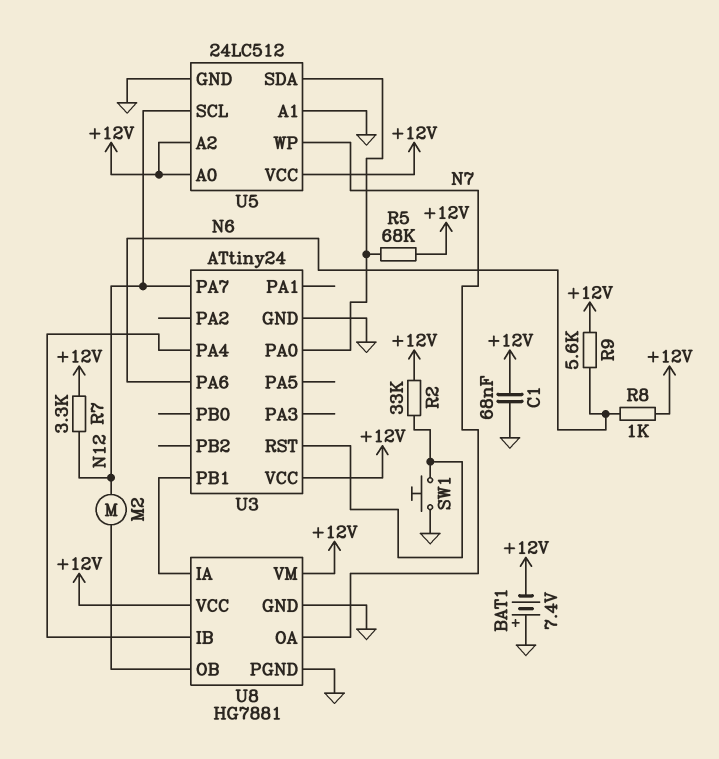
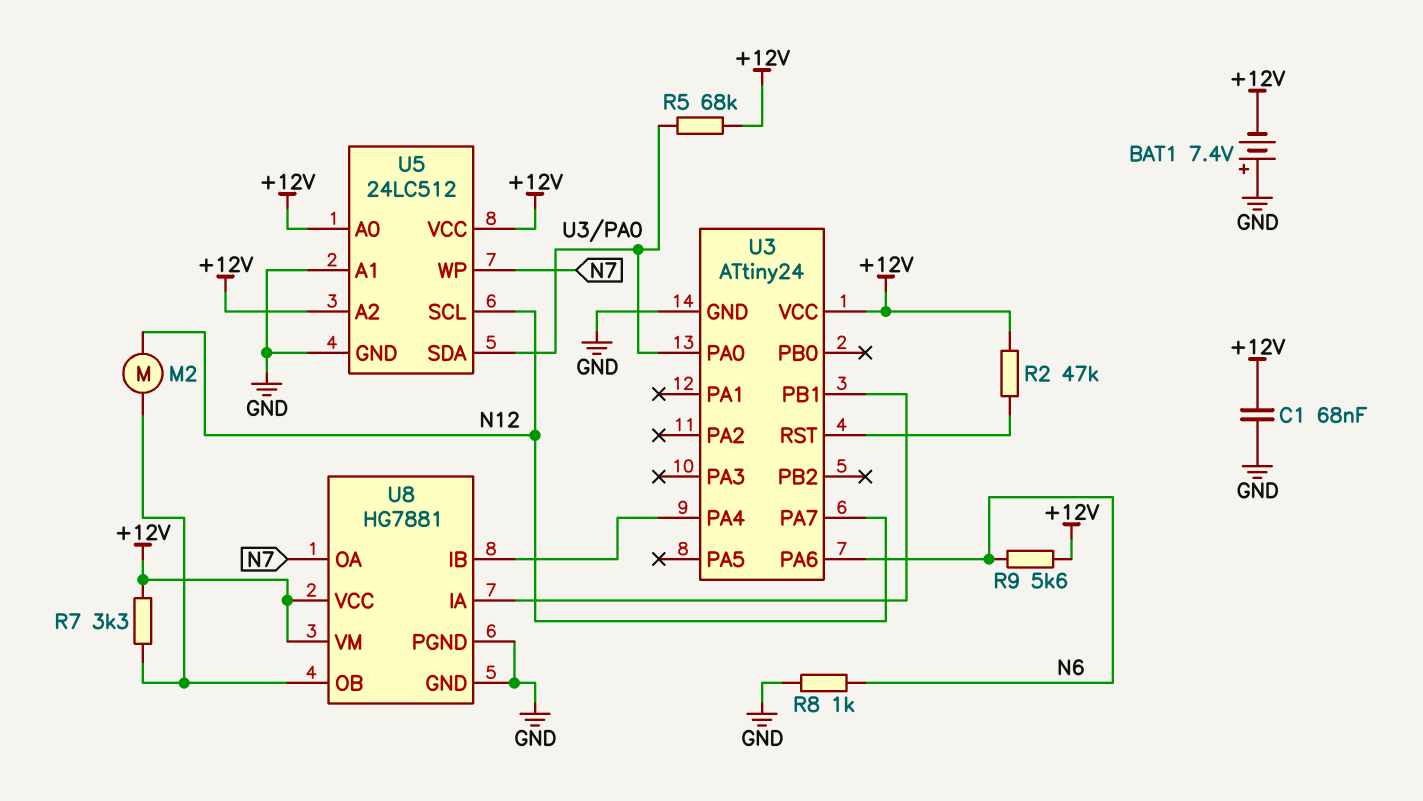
R2: 33k (+12V, U3/RST) -> 47k (+12V, U3/RST)
R7: 3.3k (+12V, N12) -> 3.3k (+12V, U8/OB)
R8: 1k (+12V, N6) -> 1k (GND, N6)
SW1: button (GND, U3/RST) -> none

